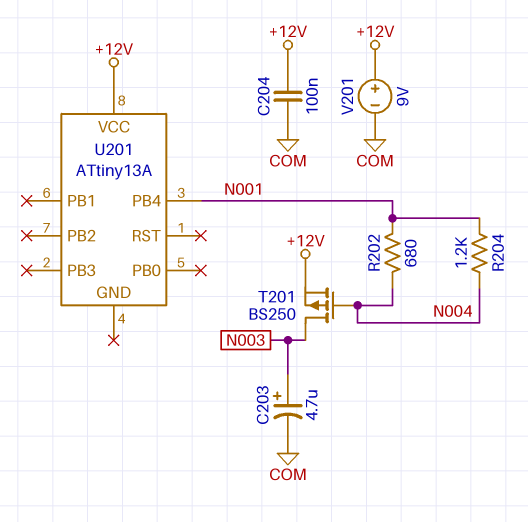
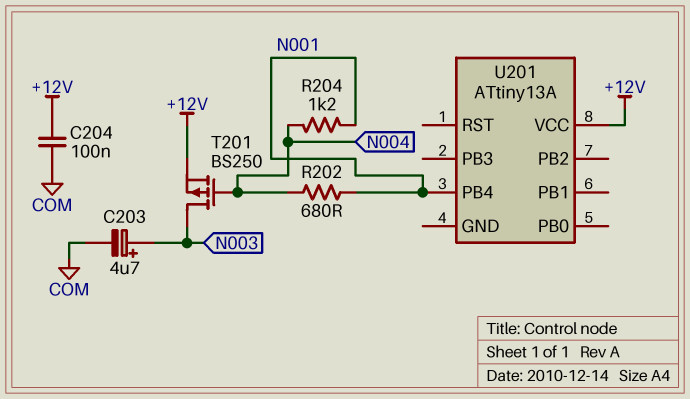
V201: 9V (plus +12V, minus COM) -> none

